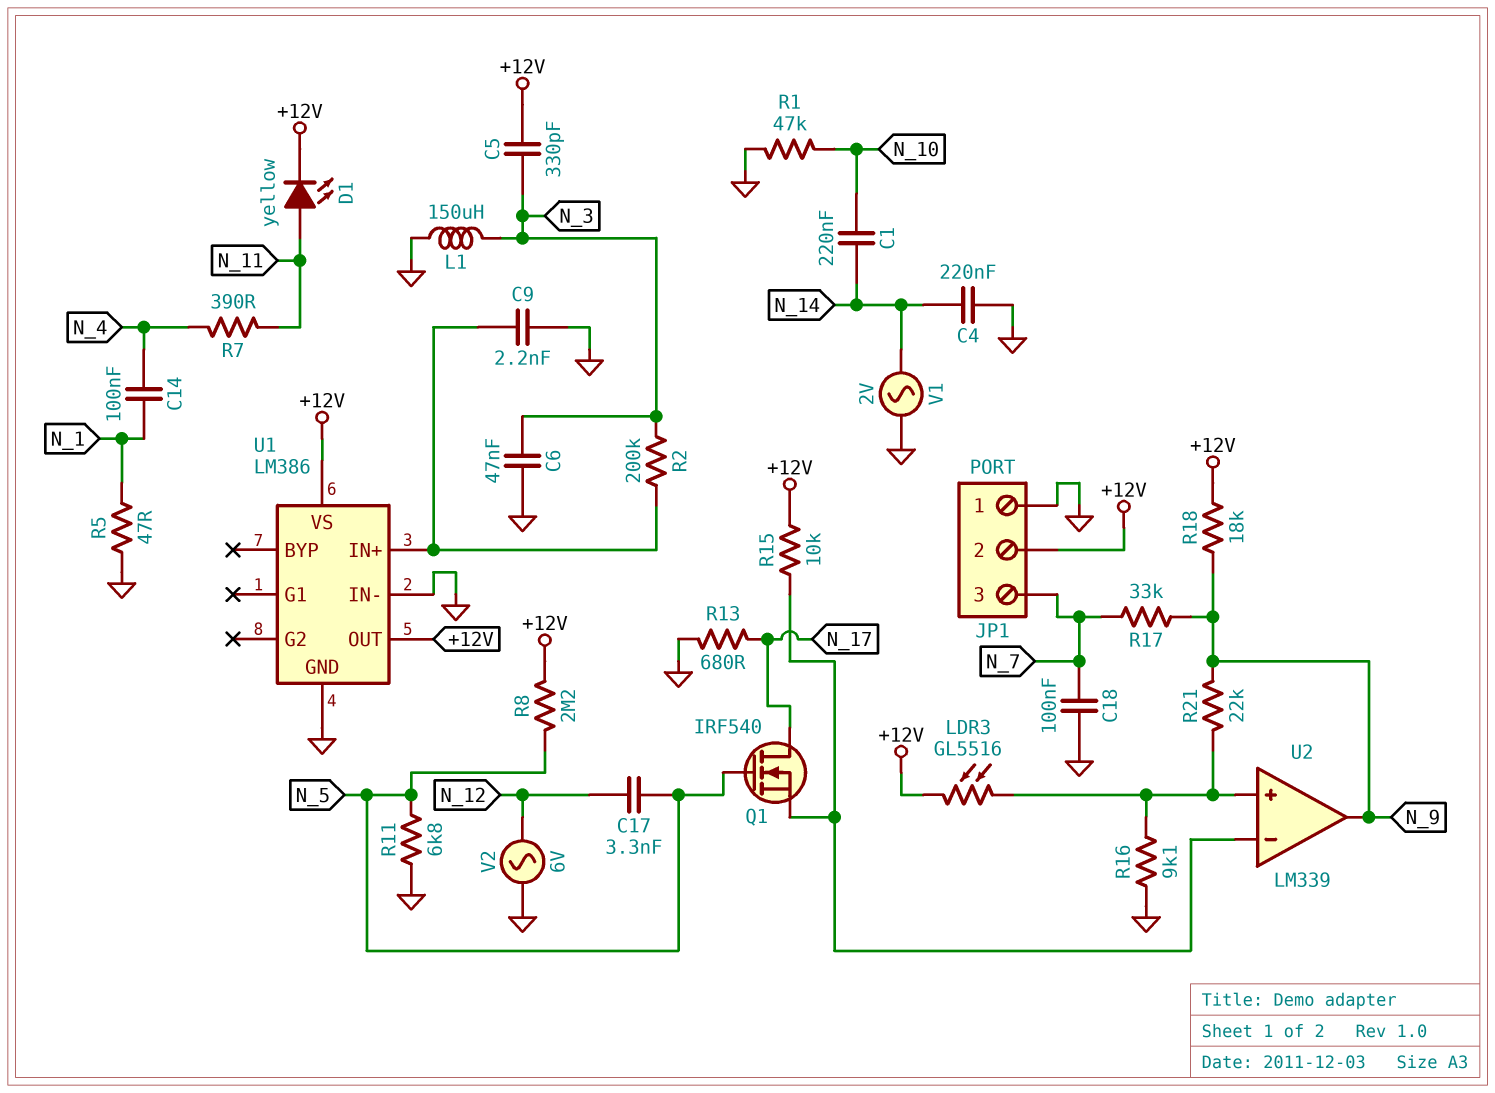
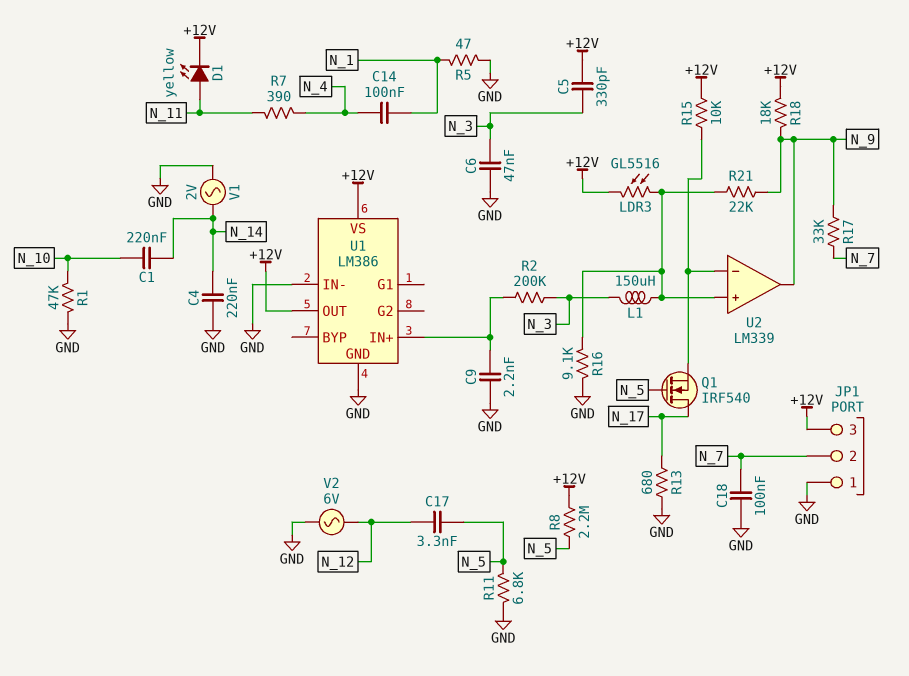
JP1 pin 2: +12V -> N_7
JP1 pin 3: N_7 -> +12V
L1: 150uH (GND, N_3) -> 150uH (N_3, U2/in+)

